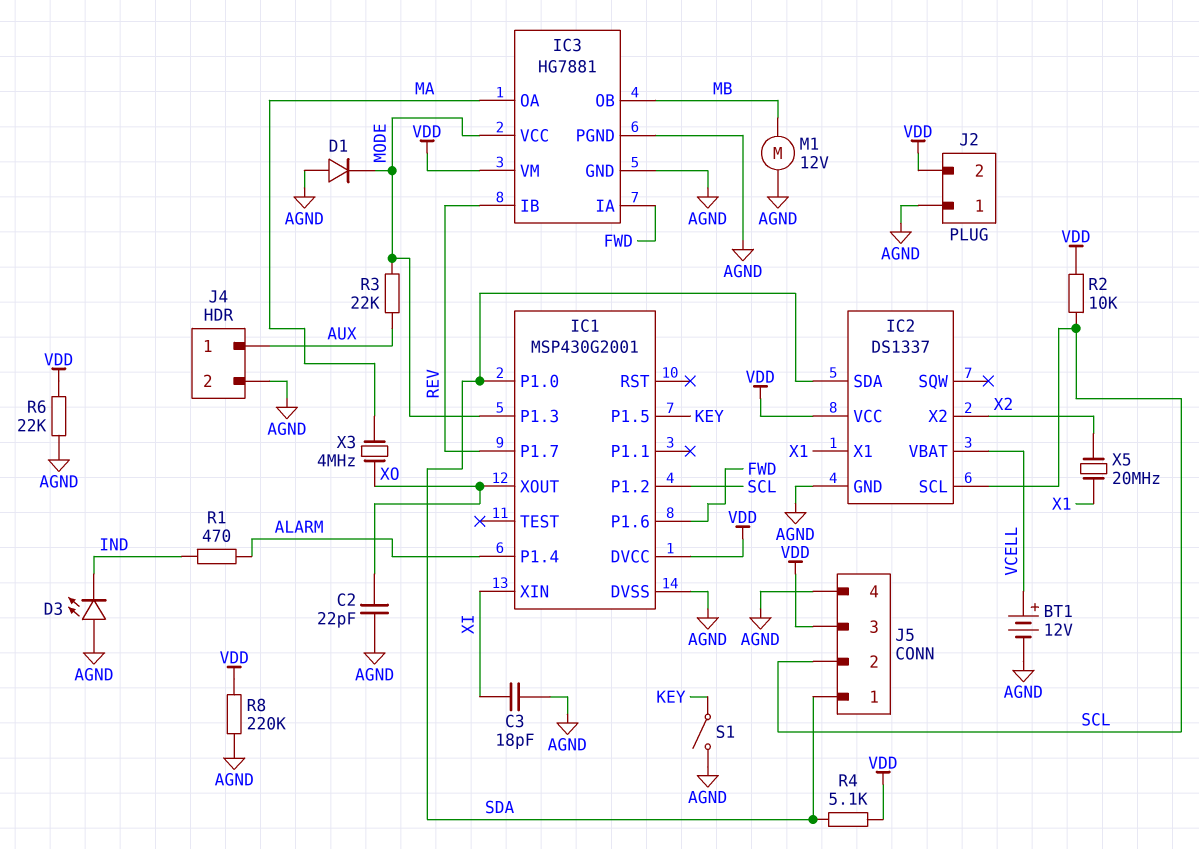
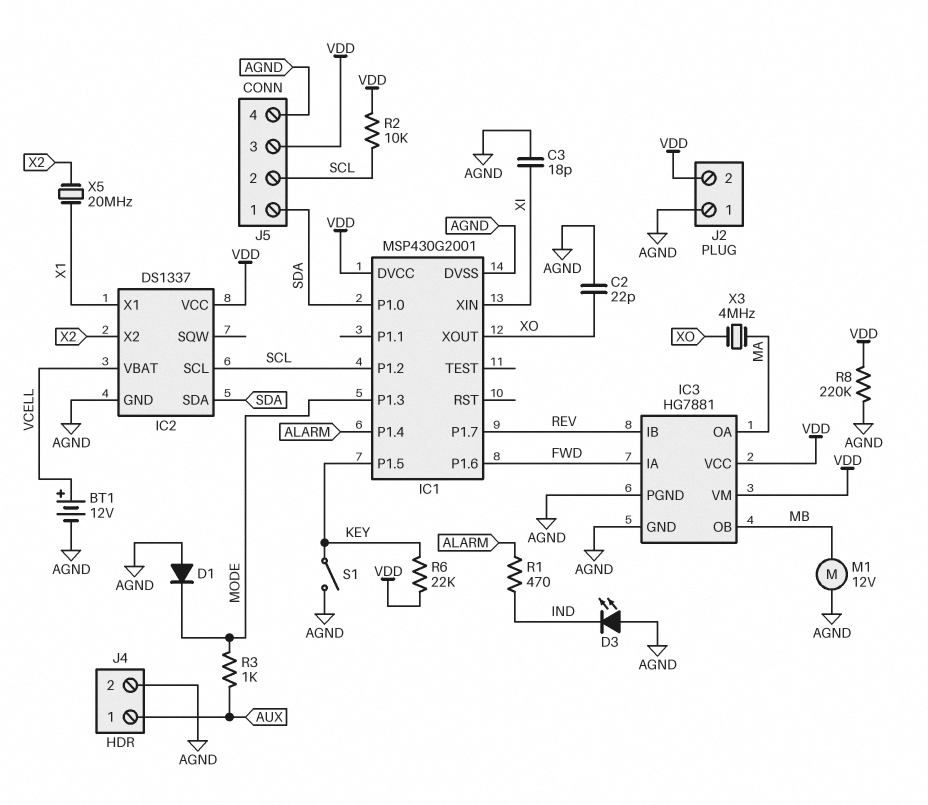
IC3 pin VCC: MODE -> VDD
R3: 22k (AUX, MODE) -> 1k (AUX, MODE)
R4: 5.1k (SDA, VDD) -> none
R6: 22k (AGND, VDD) -> 22k (KEY, VDD)

